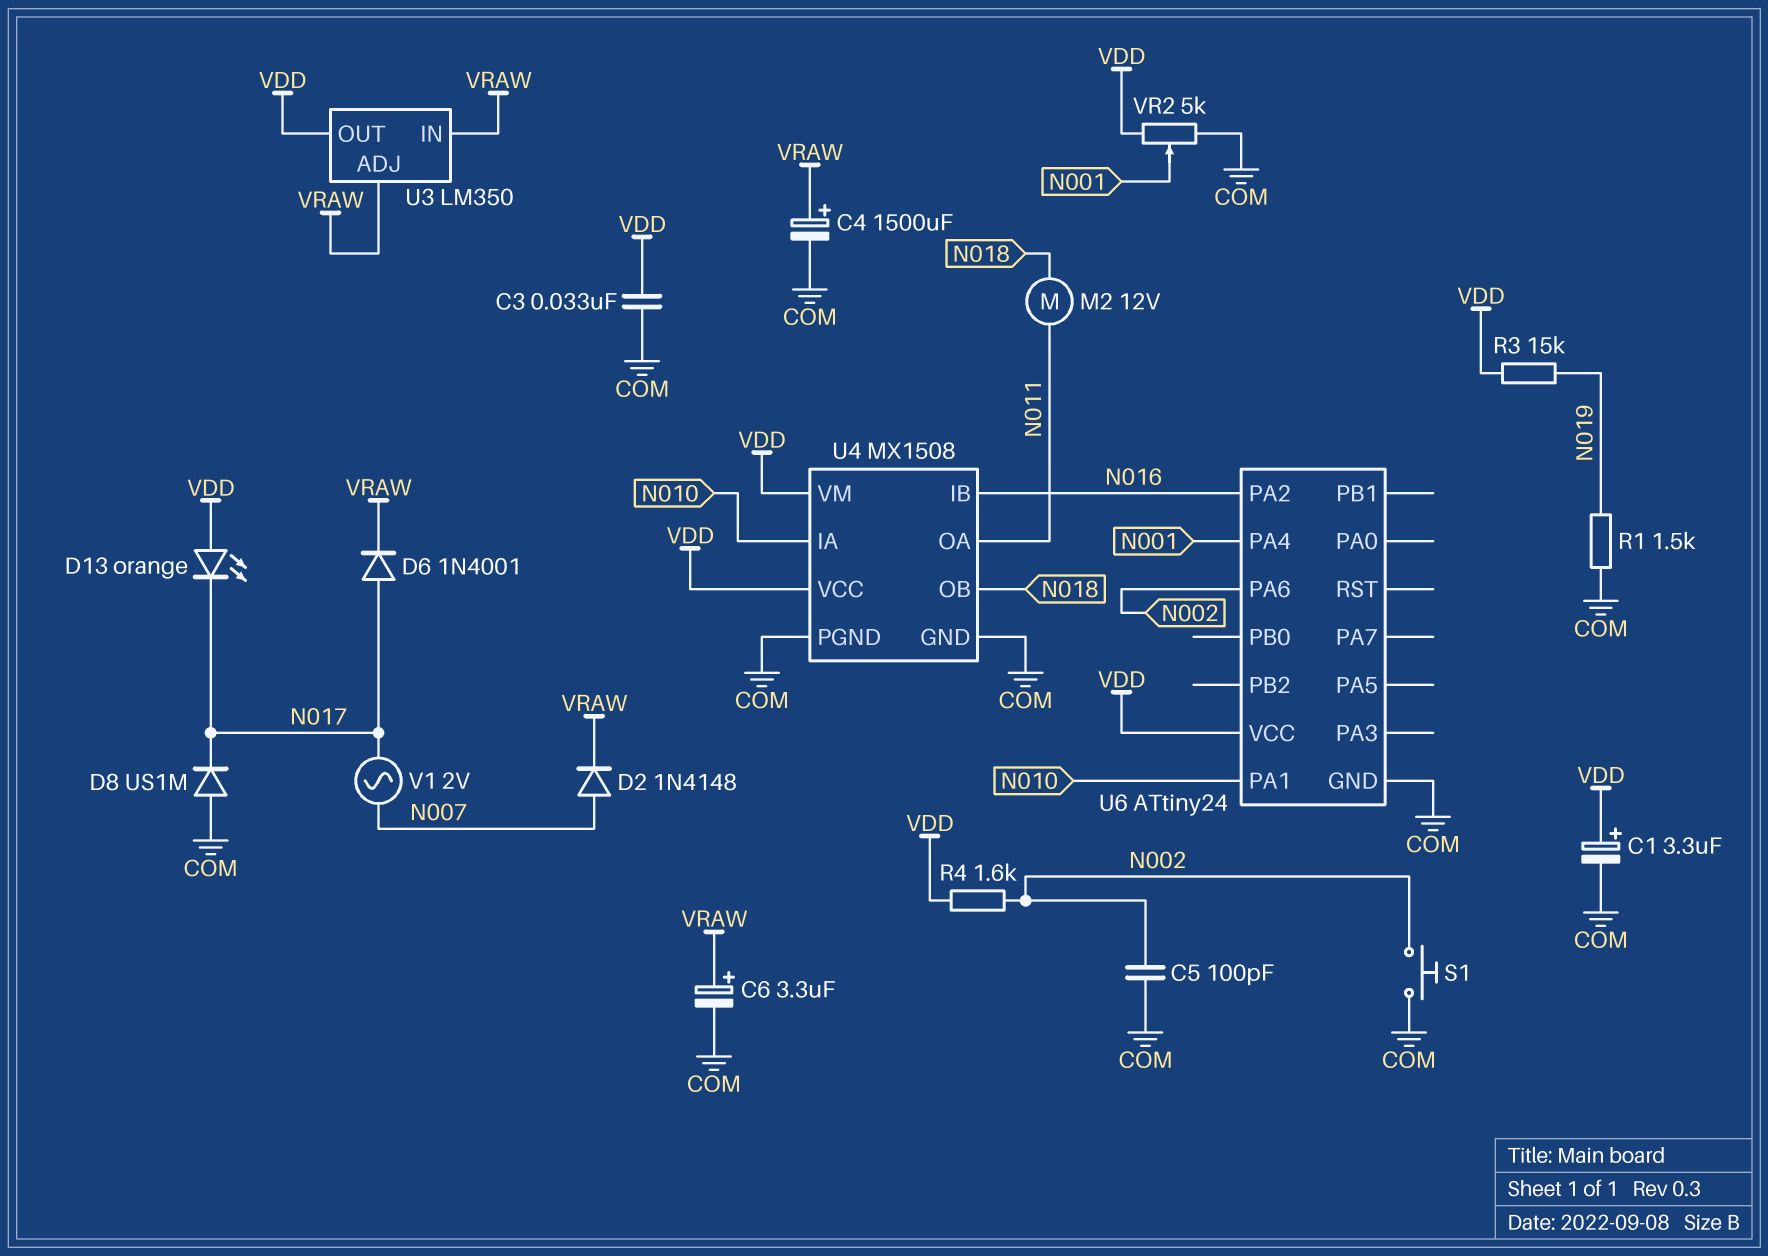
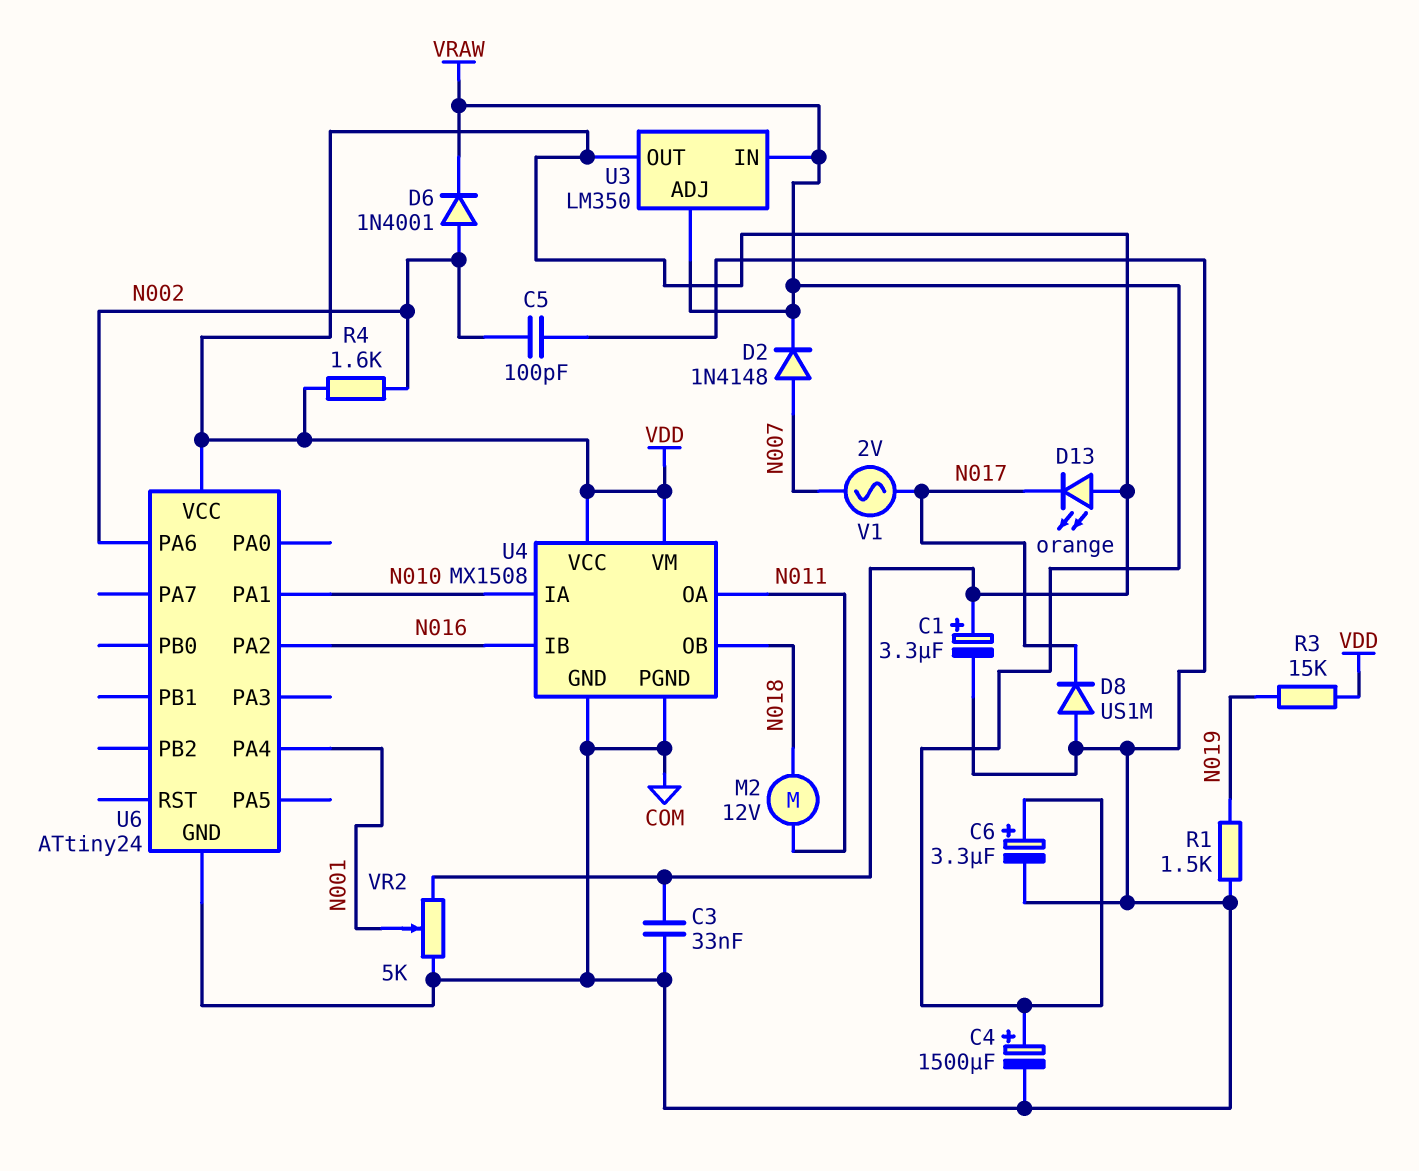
D6: diode 1N4001 (A N017, K VRAW) -> diode 1N4001 (A N002, K VRAW)
S1: button (COM, N002) -> none

